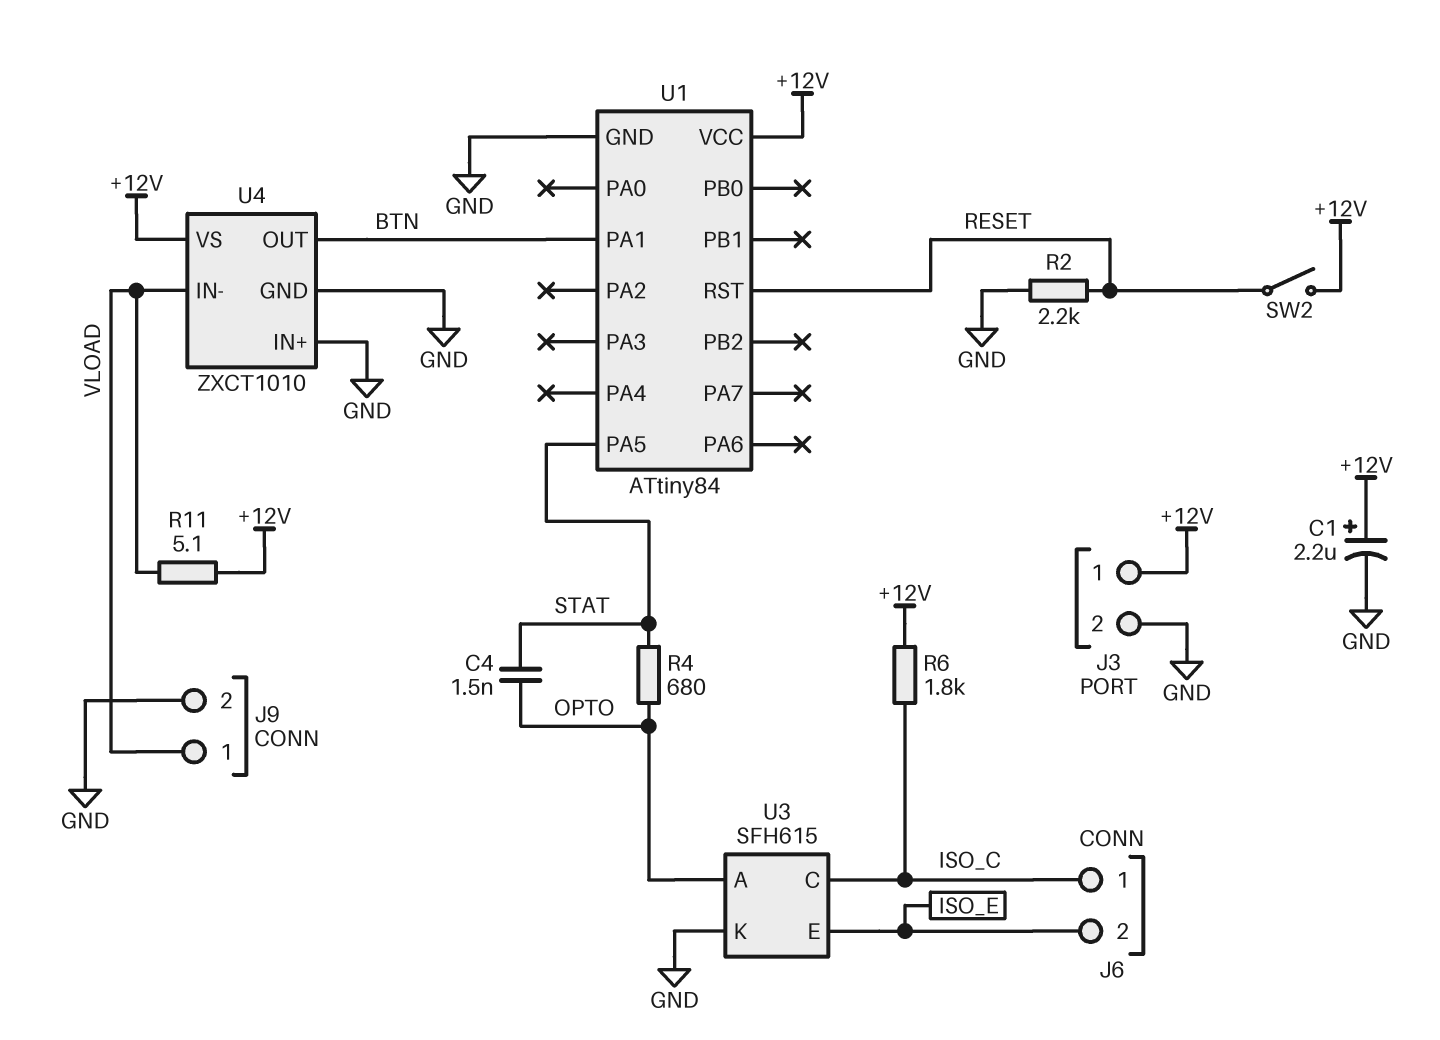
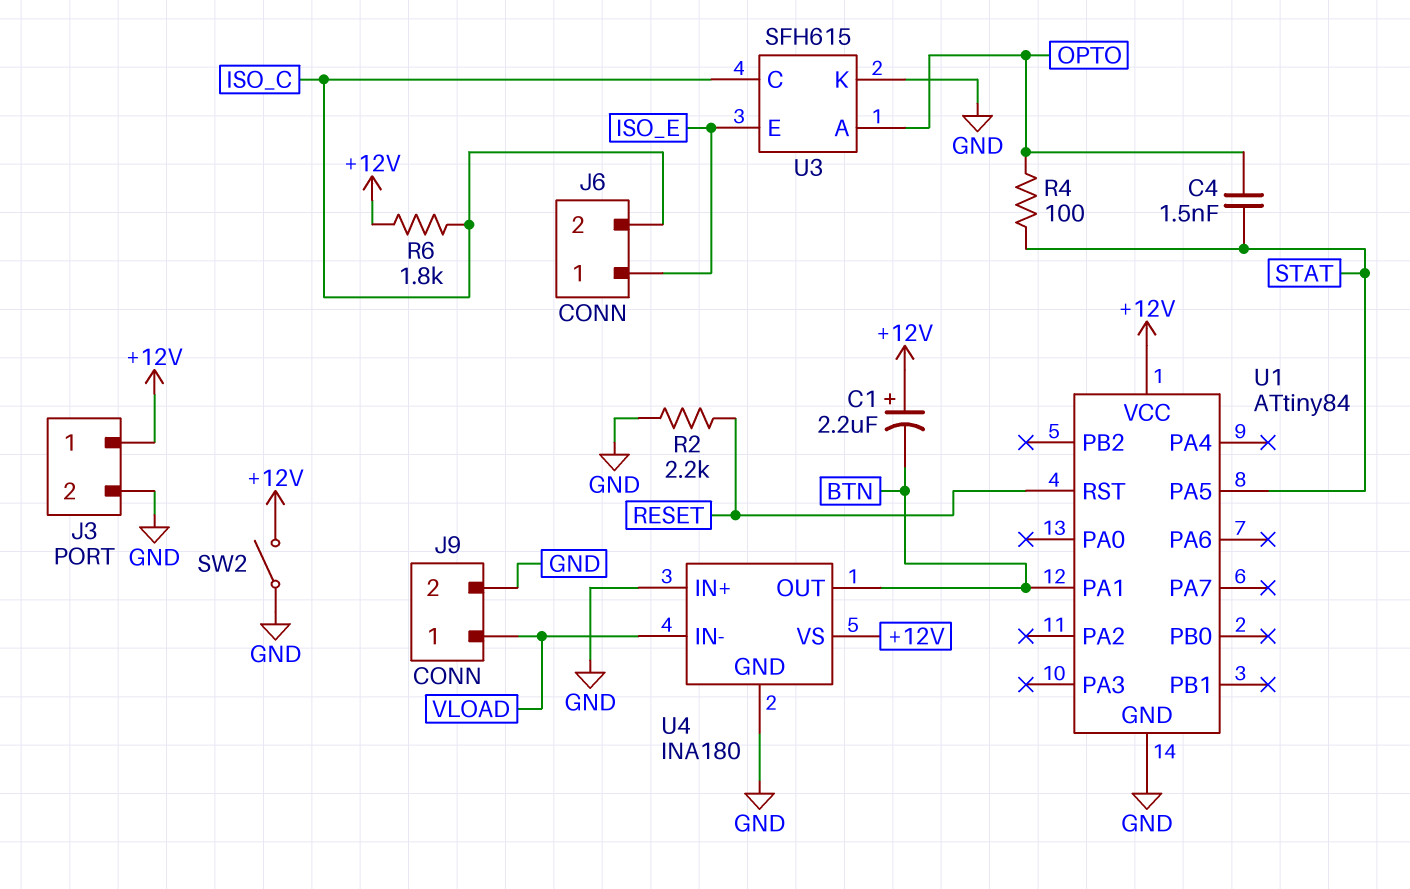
C1: 2.2uF (plus +12V, minus GND) -> 2.2uF (plus +12V, minus BTN)
J6 pin 1: ISO_C -> ISO_E
J6 pin 2: ISO_E -> ISO_C
R4: 680 (OPTO, STAT) -> 100 (OPTO, STAT)
R11: 5.1 (+12V, VLOAD) -> none
SW2: switch (+12V, RESET) -> switch (+12V, GND)
U4: ZXCT1010 -> INA180

